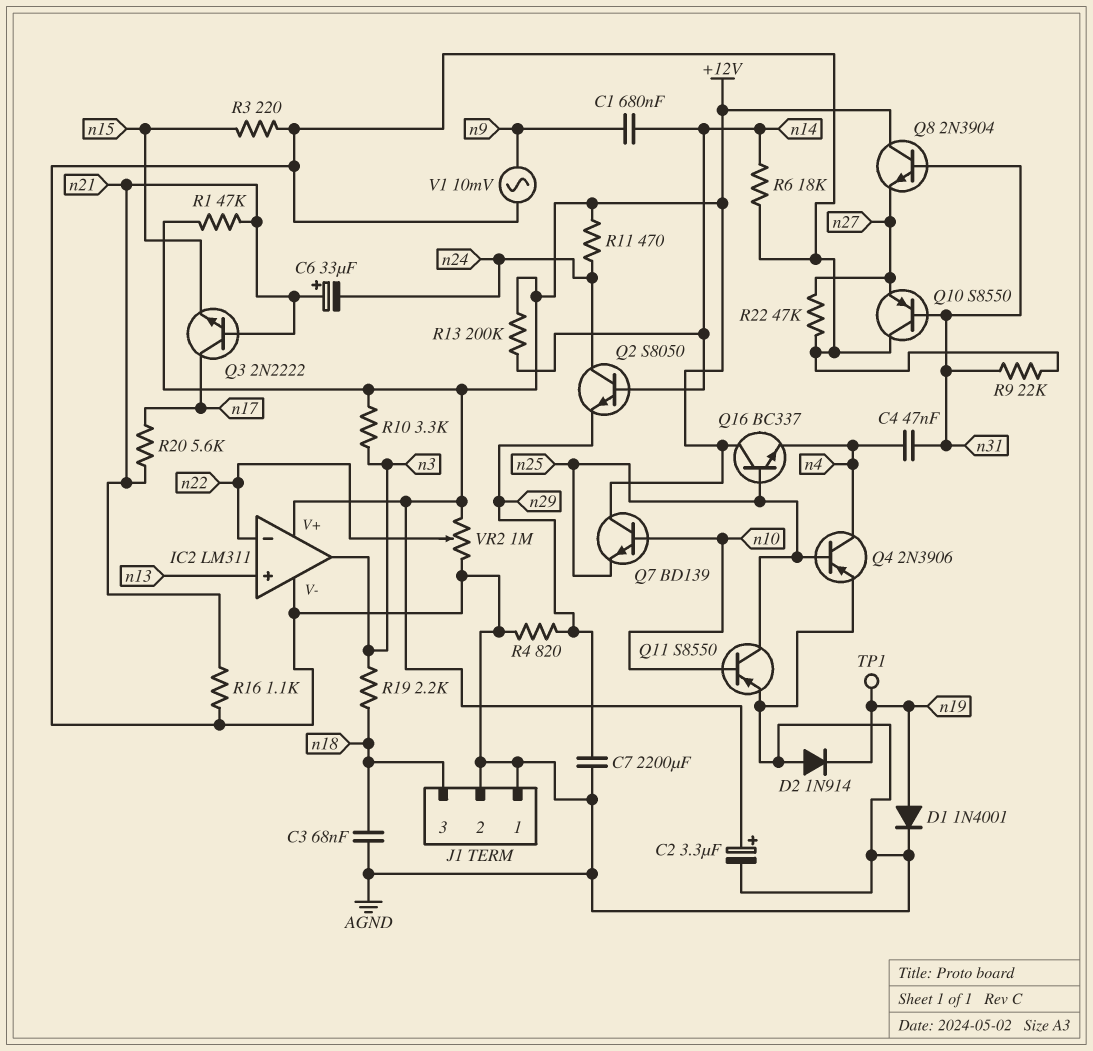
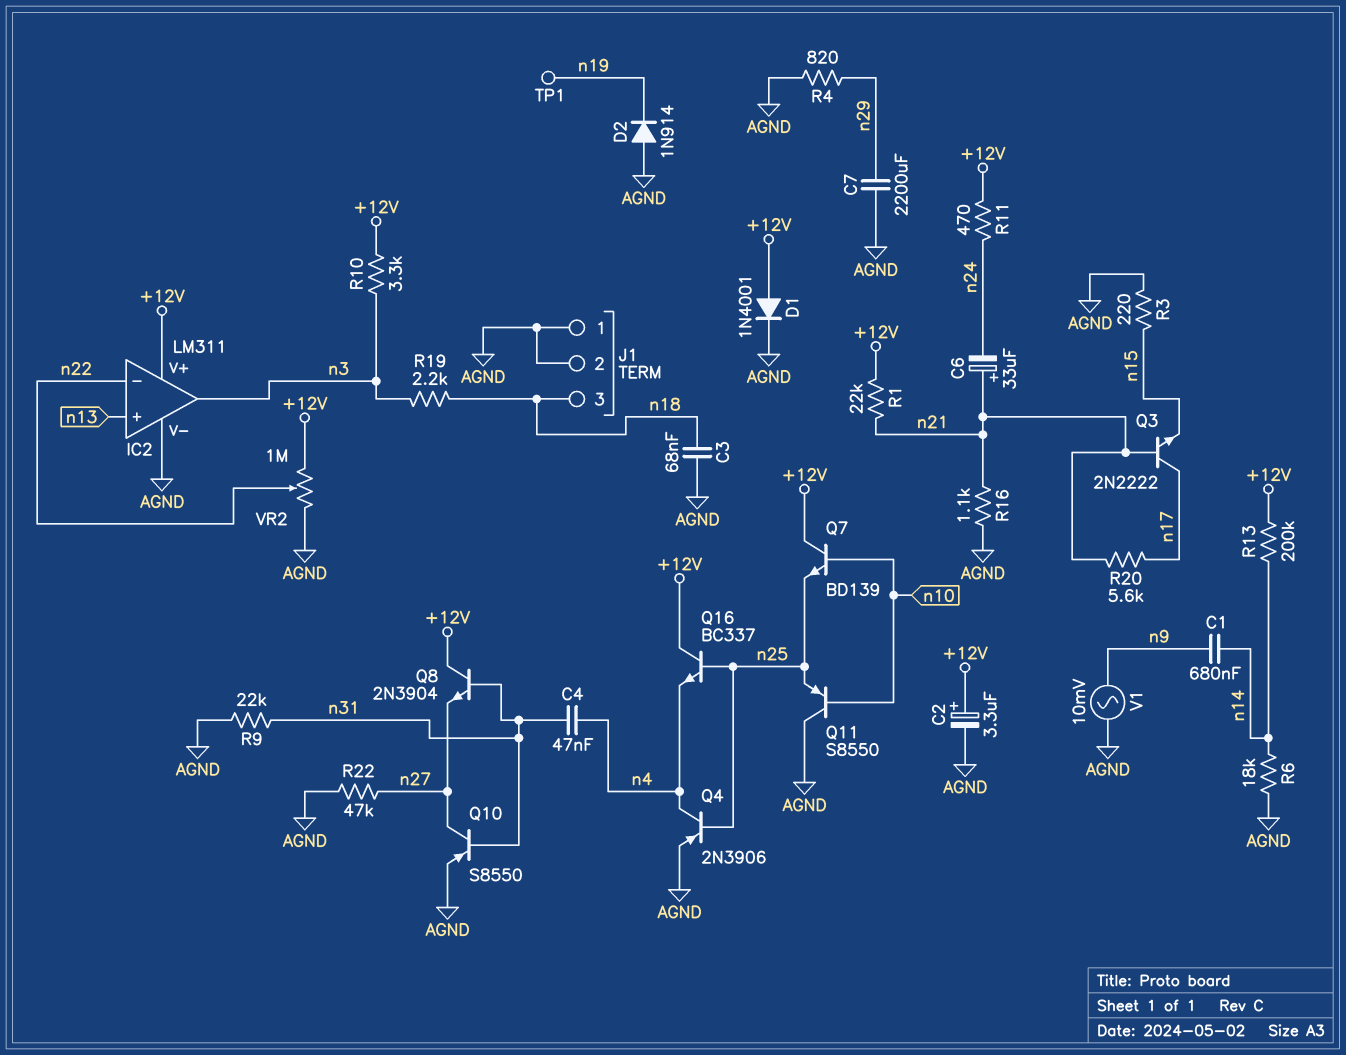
D1: diode 1N4001 (A n19, K AGND) -> diode 1N4001 (A +12V, K AGND)
Q2: NPN S8050 (B n14, C n24, E n29) -> none
Q10: PNP S8550 (B n31, C AGND, E n27) -> PNP S8550 (B n31, C n27, E AGND)
Q11: PNP S8550 (B n10, C n25, E AGND) -> PNP S8550 (B n10, C AGND, E n25)
R1: 47k (+12V, n21) -> 22k (+12V, n21)

